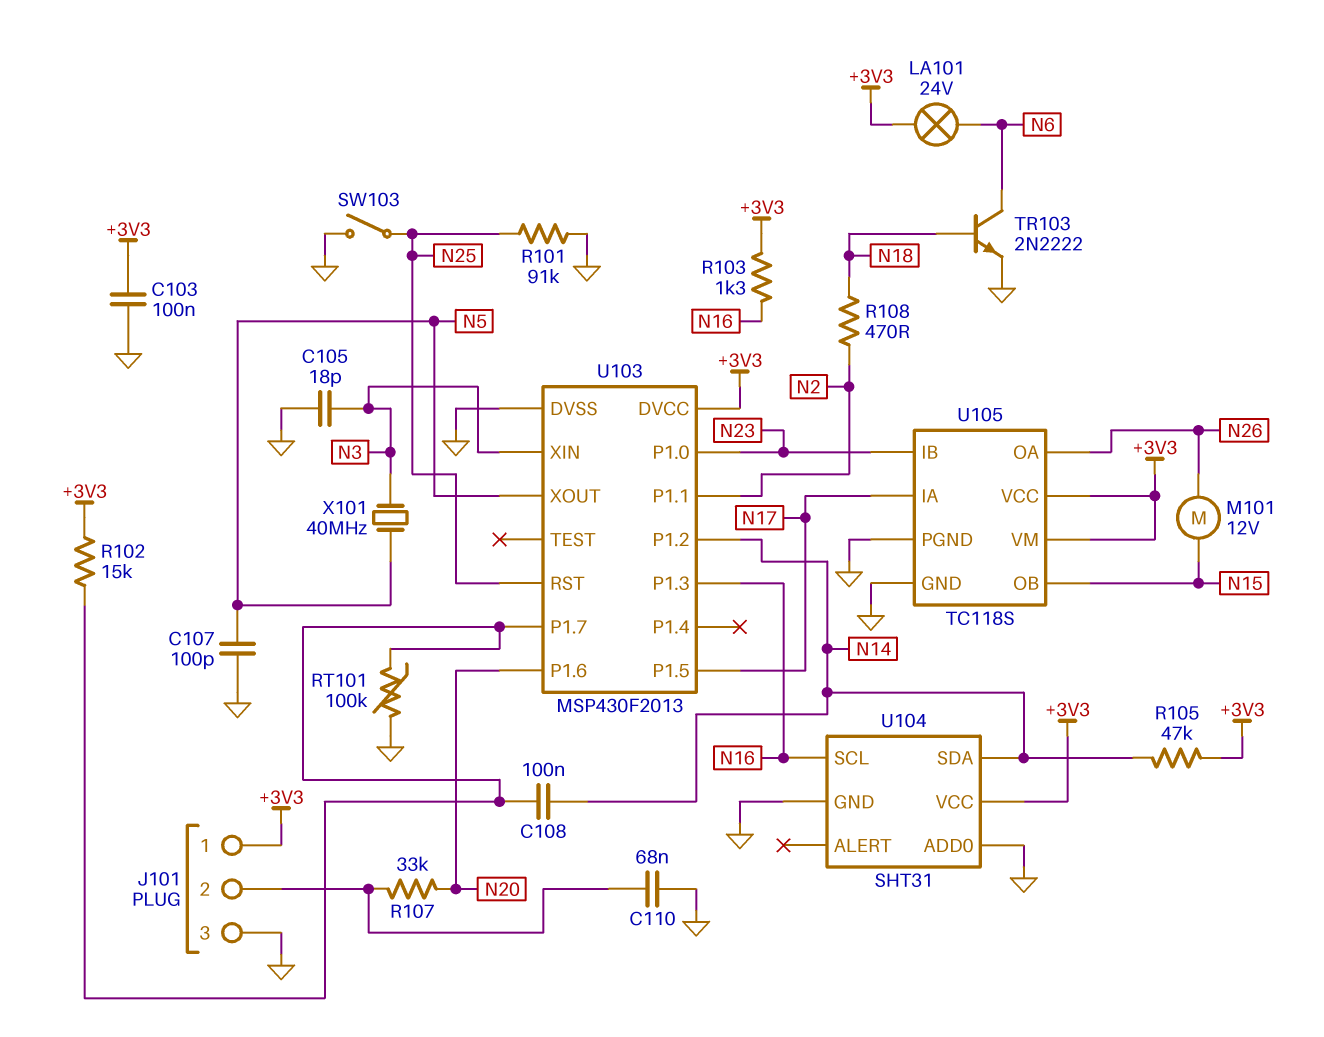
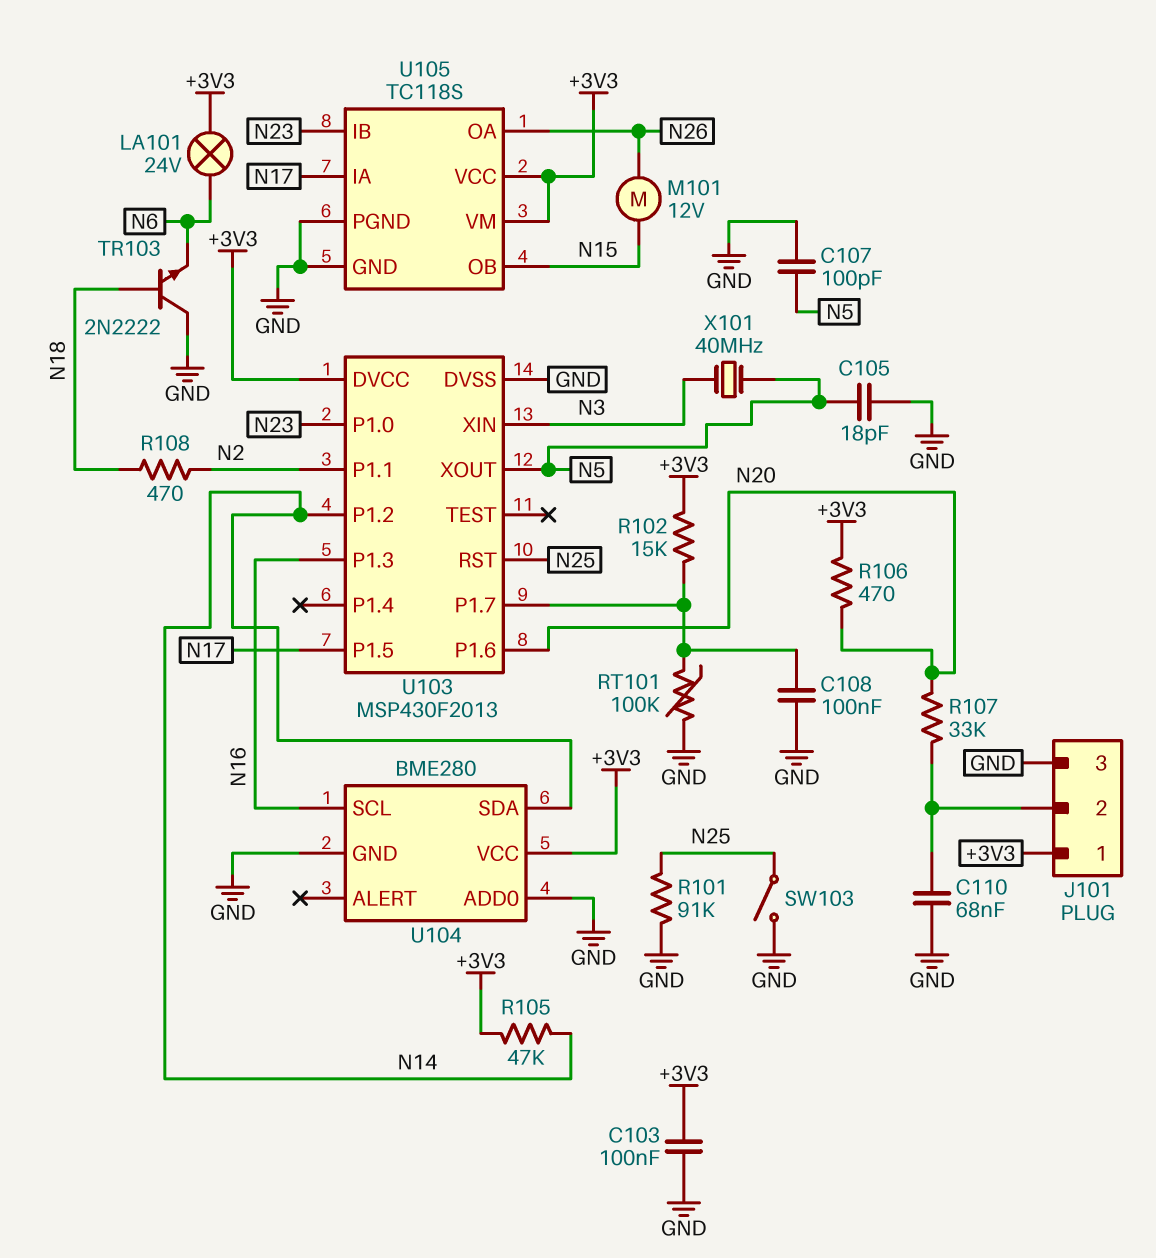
C105: 18pF (GND, N3) -> 18pF (GND, N5)
C108: 100nF (N14, U103/P1.7) -> 100nF (GND, U103/P1.7)
R103: 1.3k (+3V3, N16) -> none
R106: none -> 470 (+3V3, N20)
TR103: NPN 2N2222 (B N18, C N6, E GND) -> NPN 2N2222 (B N18, C GND, E N6)
U104: SHT31 -> BME280

